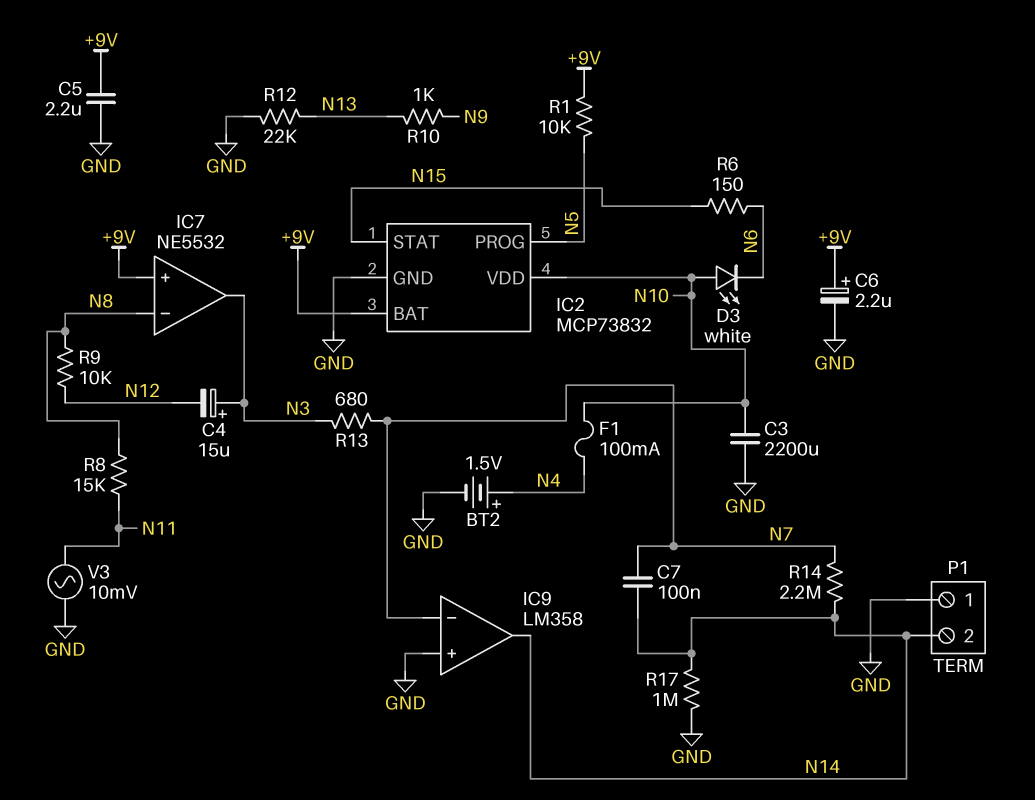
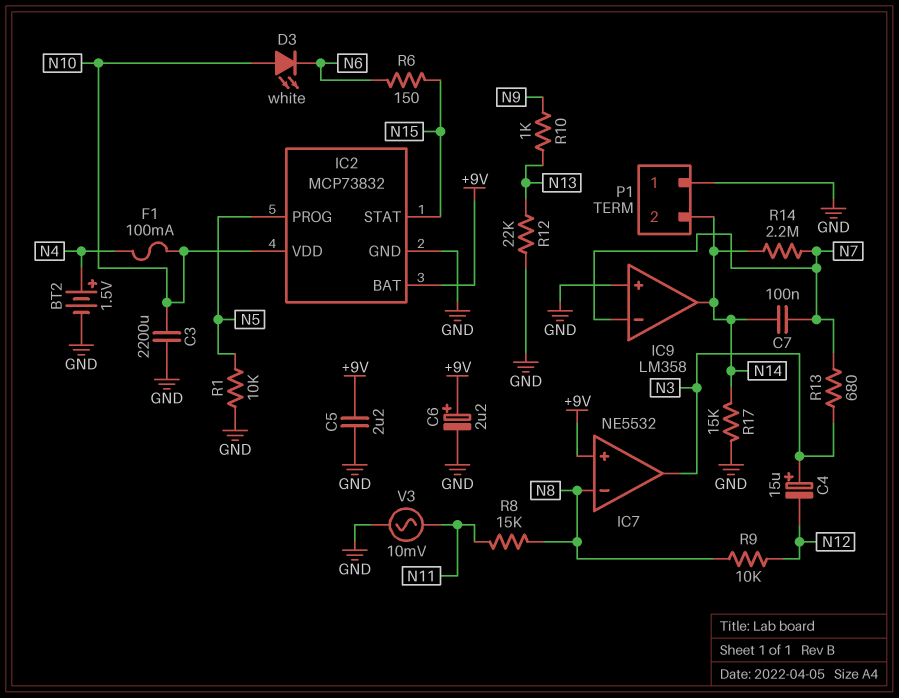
R1: 10k (+9V, N5) -> 10k (GND, N5)
R17: 1M (GND, N14) -> 15k (GND, N14)

